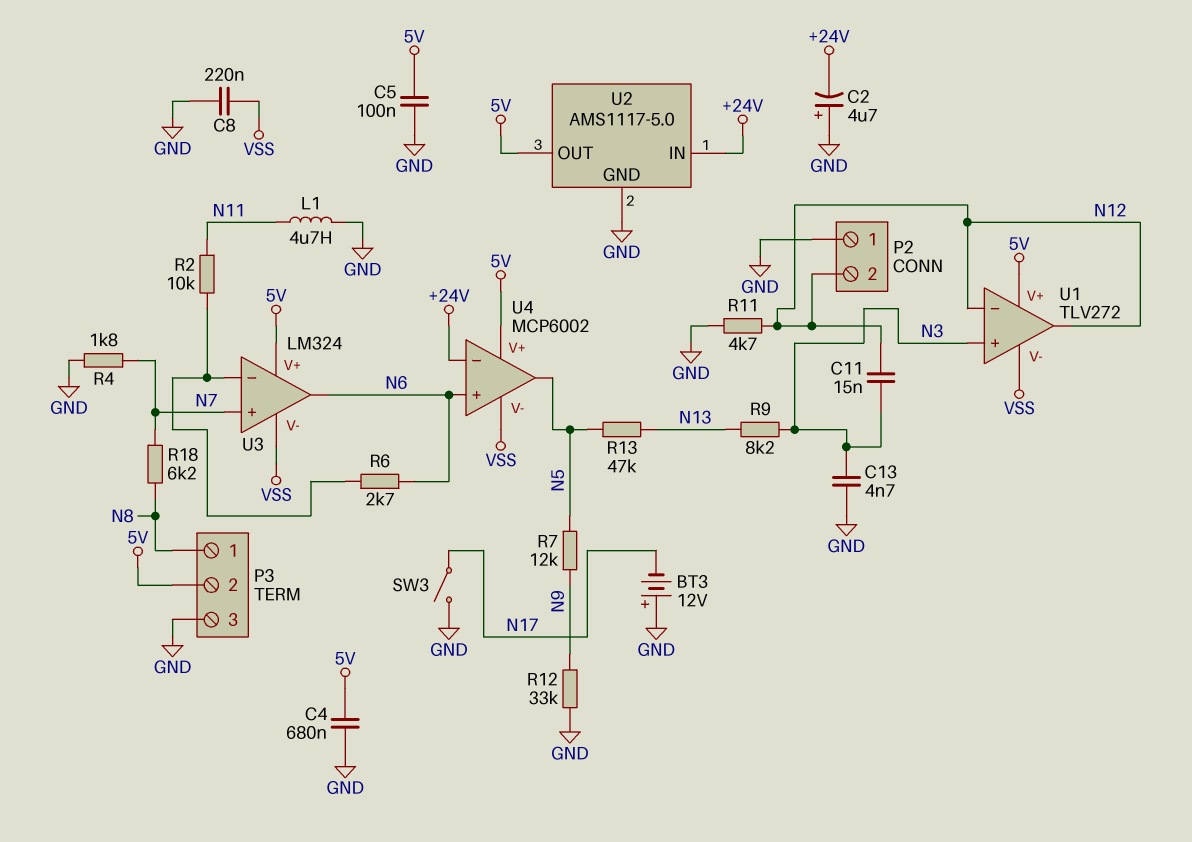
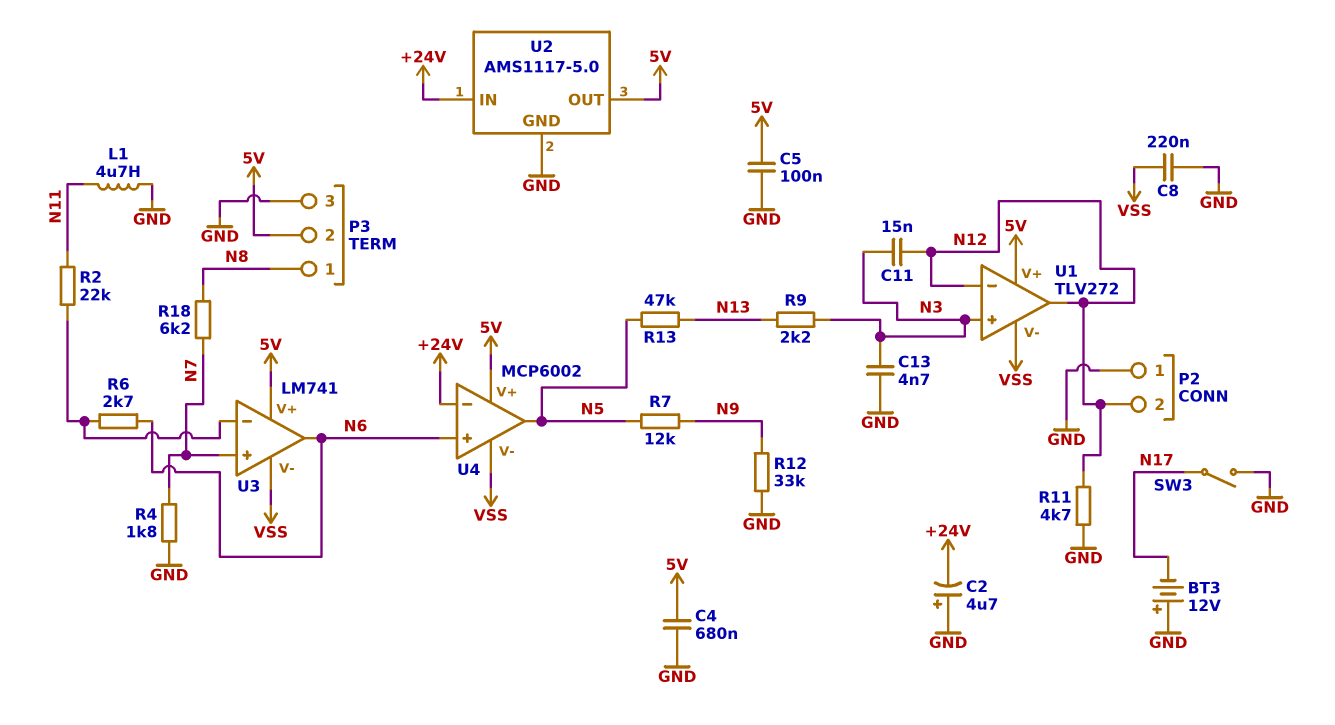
R2: 10k (N11, U3/in-) -> 22k (N11, U3/in-)
R9: 8.2k (N3, N13) -> 2.2k (N3, N13)
U3: LM324 -> LM741

